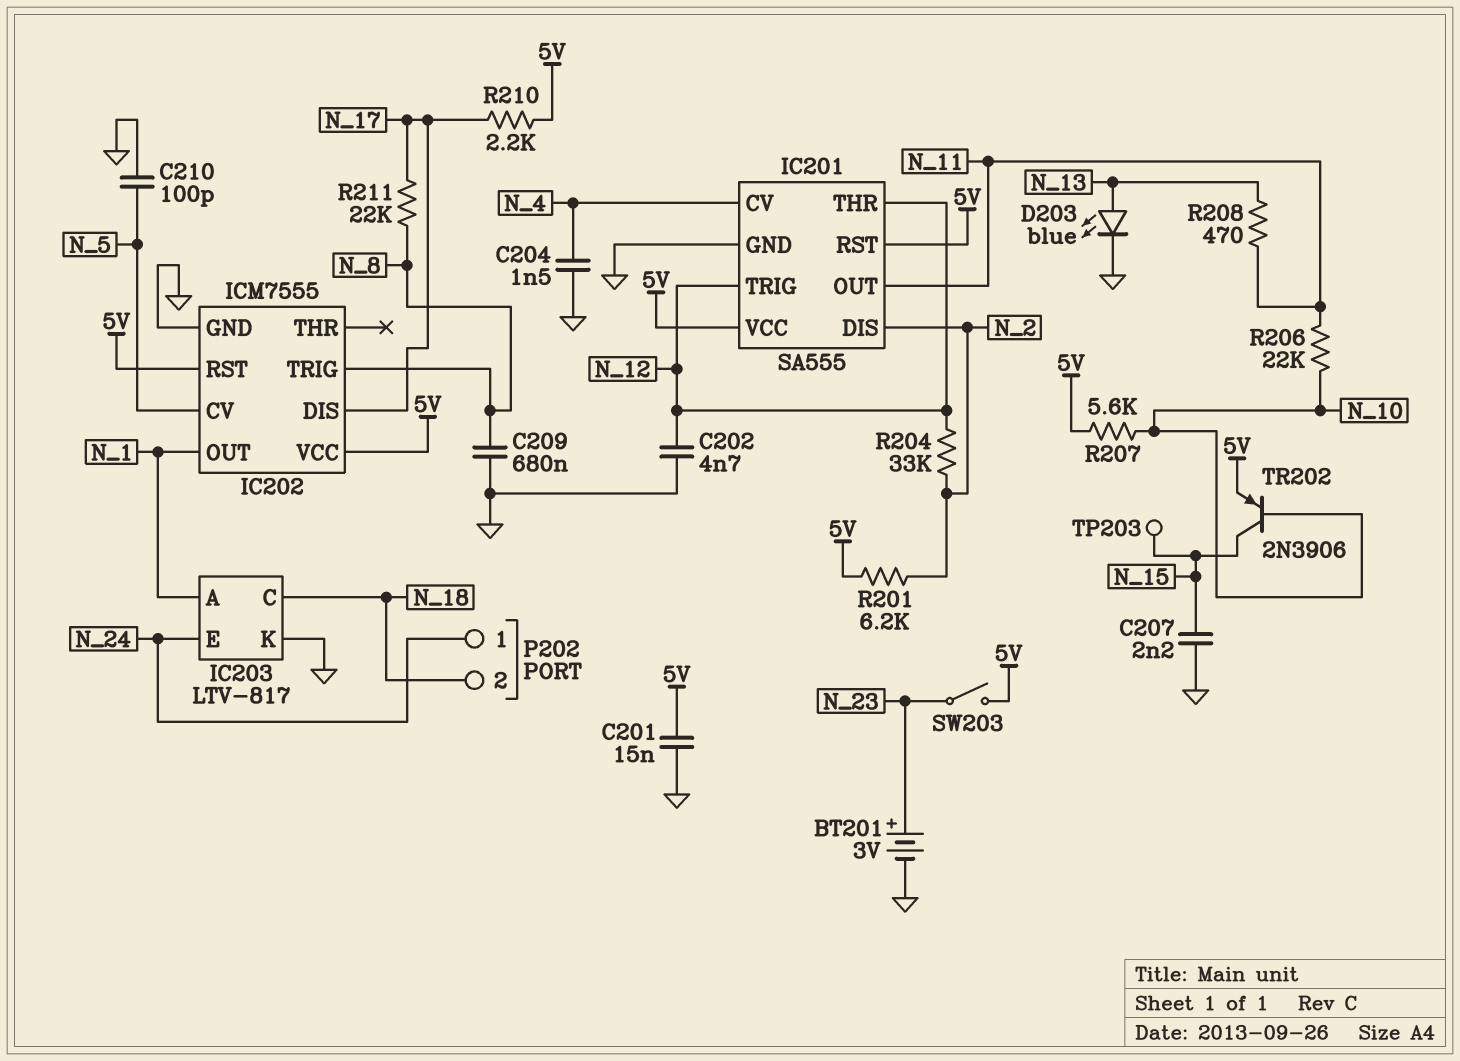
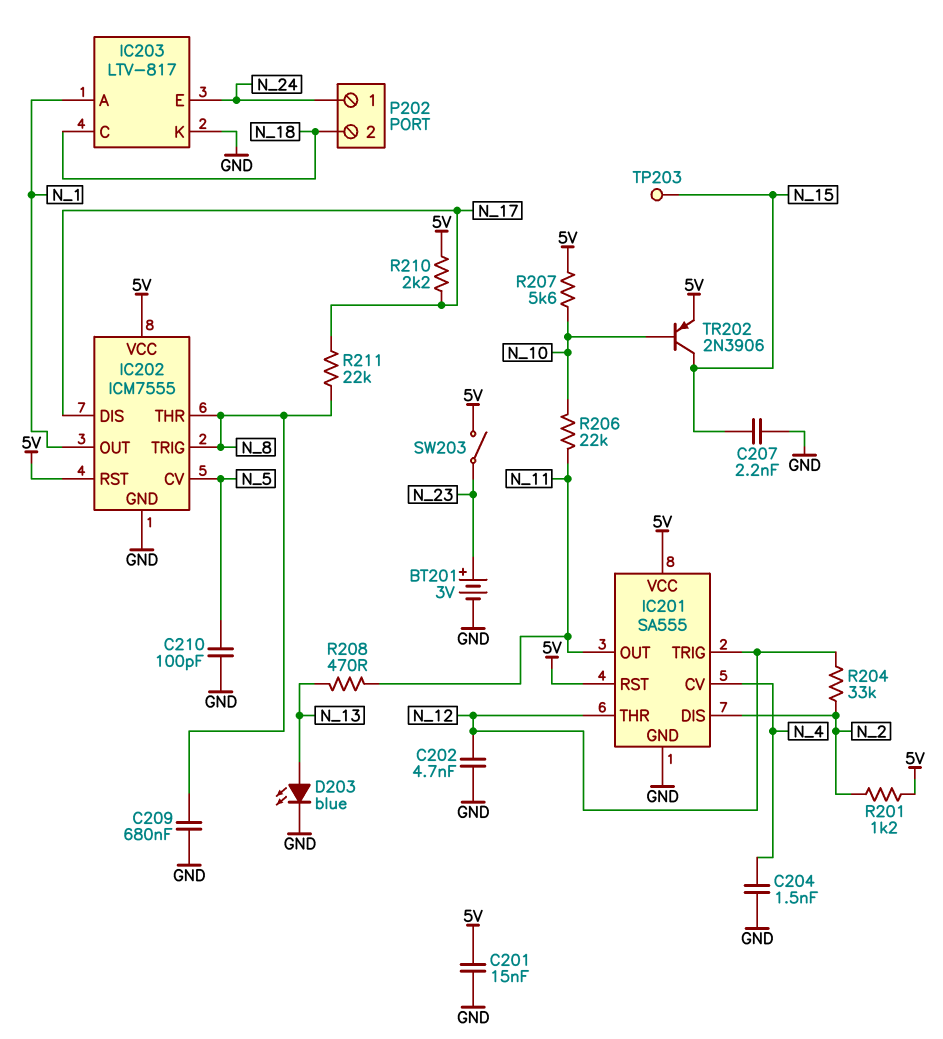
IC202 pin THR: none -> N_8
R201: 6.2k (5V, N_2) -> 1.2k (5V, N_2)

